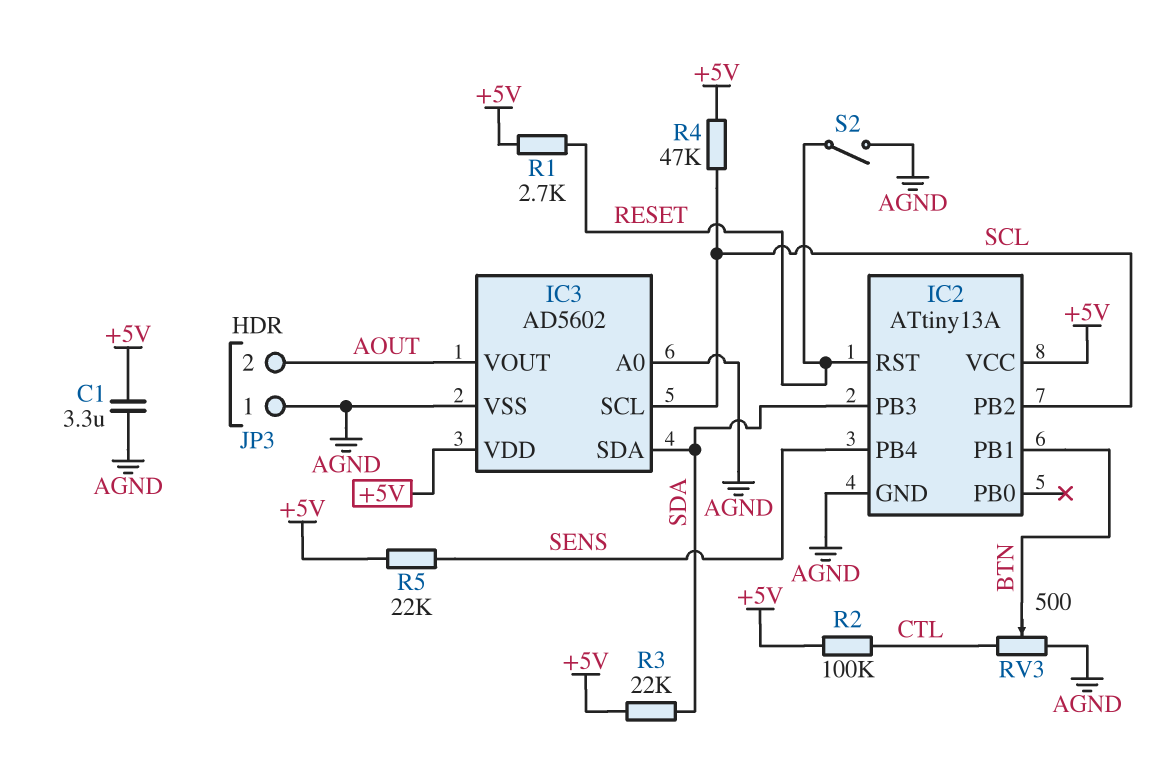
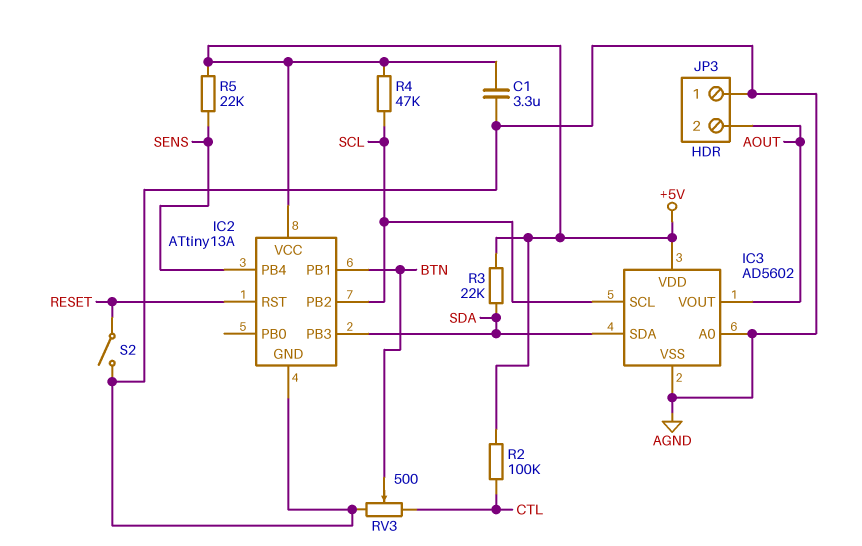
R1: 2.7k (+5V, RESET) -> none

